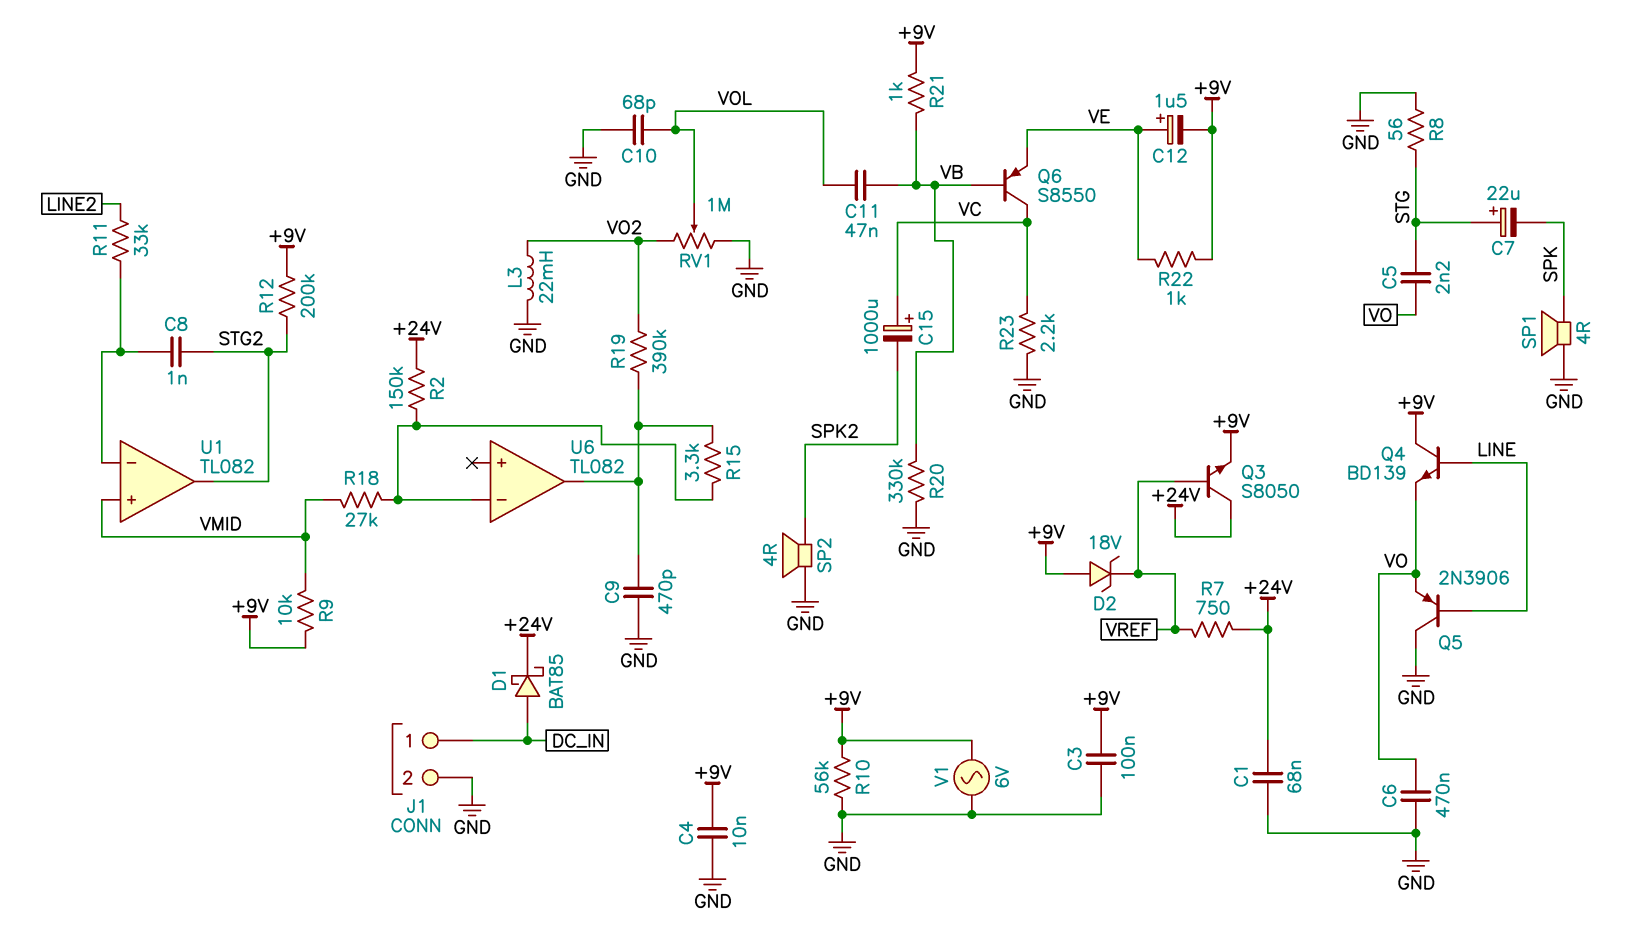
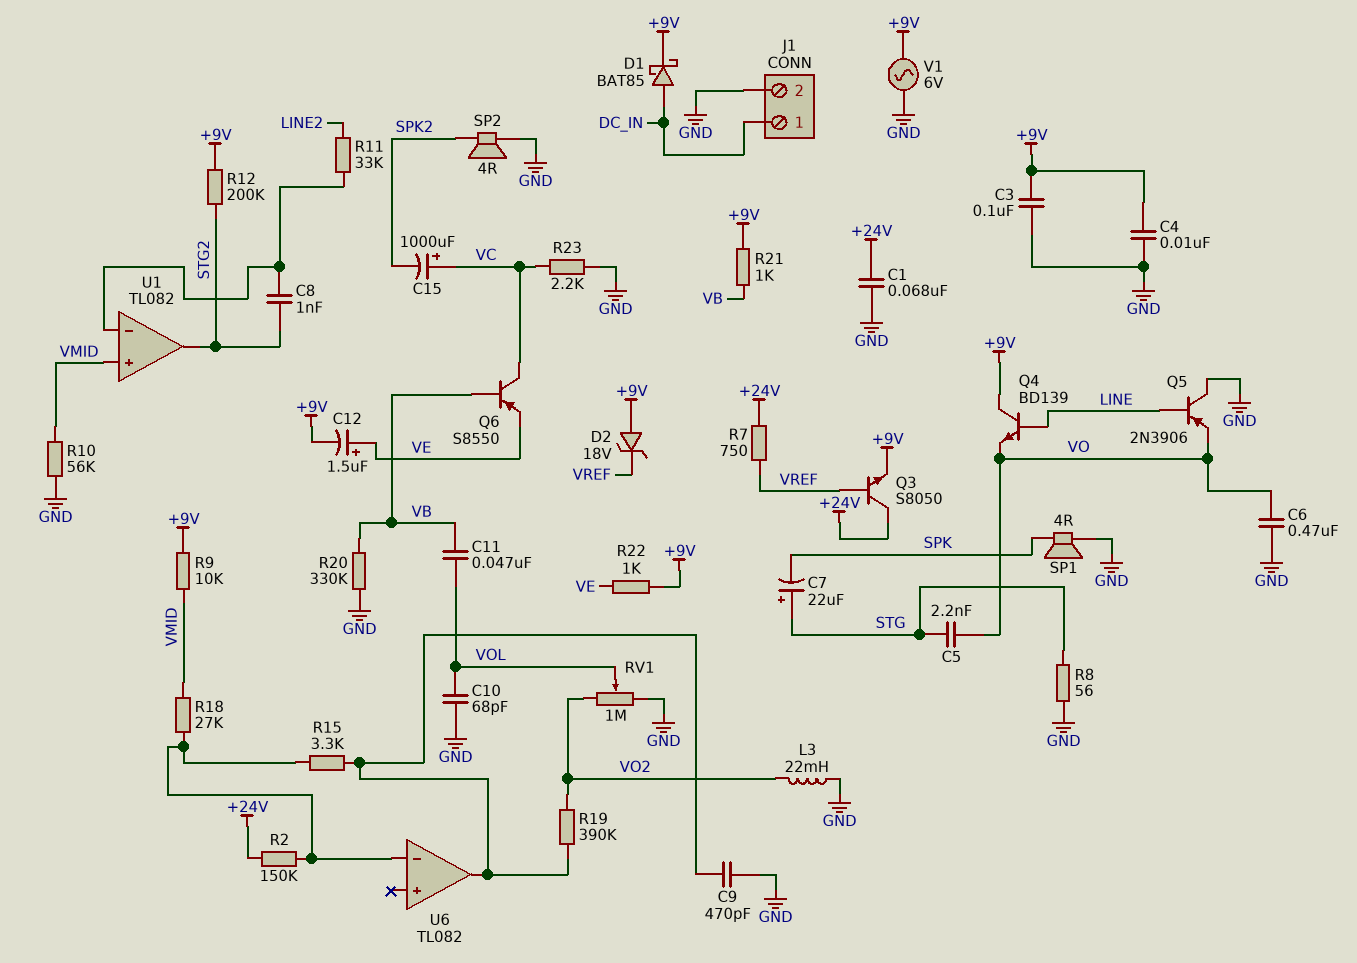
D1: schottky BAT85 (A DC_IN, K +24V) -> schottky BAT85 (A DC_IN, K +9V)
R10: 56k (+9V, GND) -> 56k (GND, VMID)

